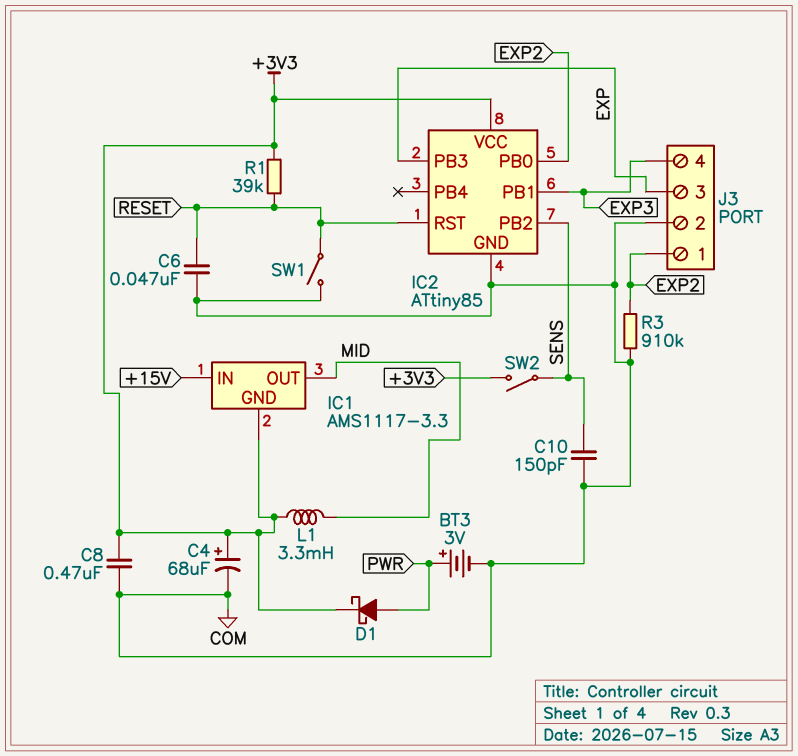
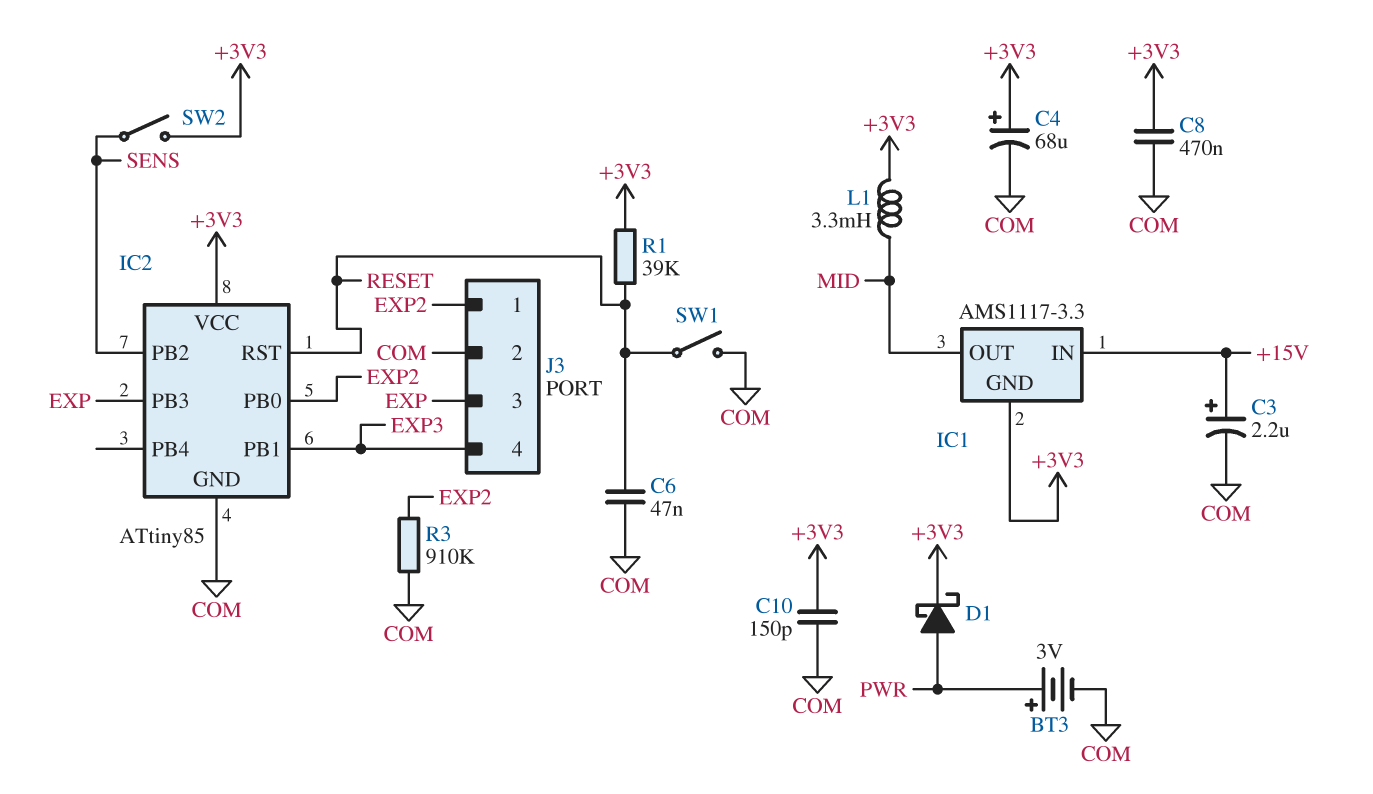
C3: none -> 2.2uF (plus +15V, minus COM)
C10: 150pF (COM, SENS) -> 150pF (+3V3, COM)

